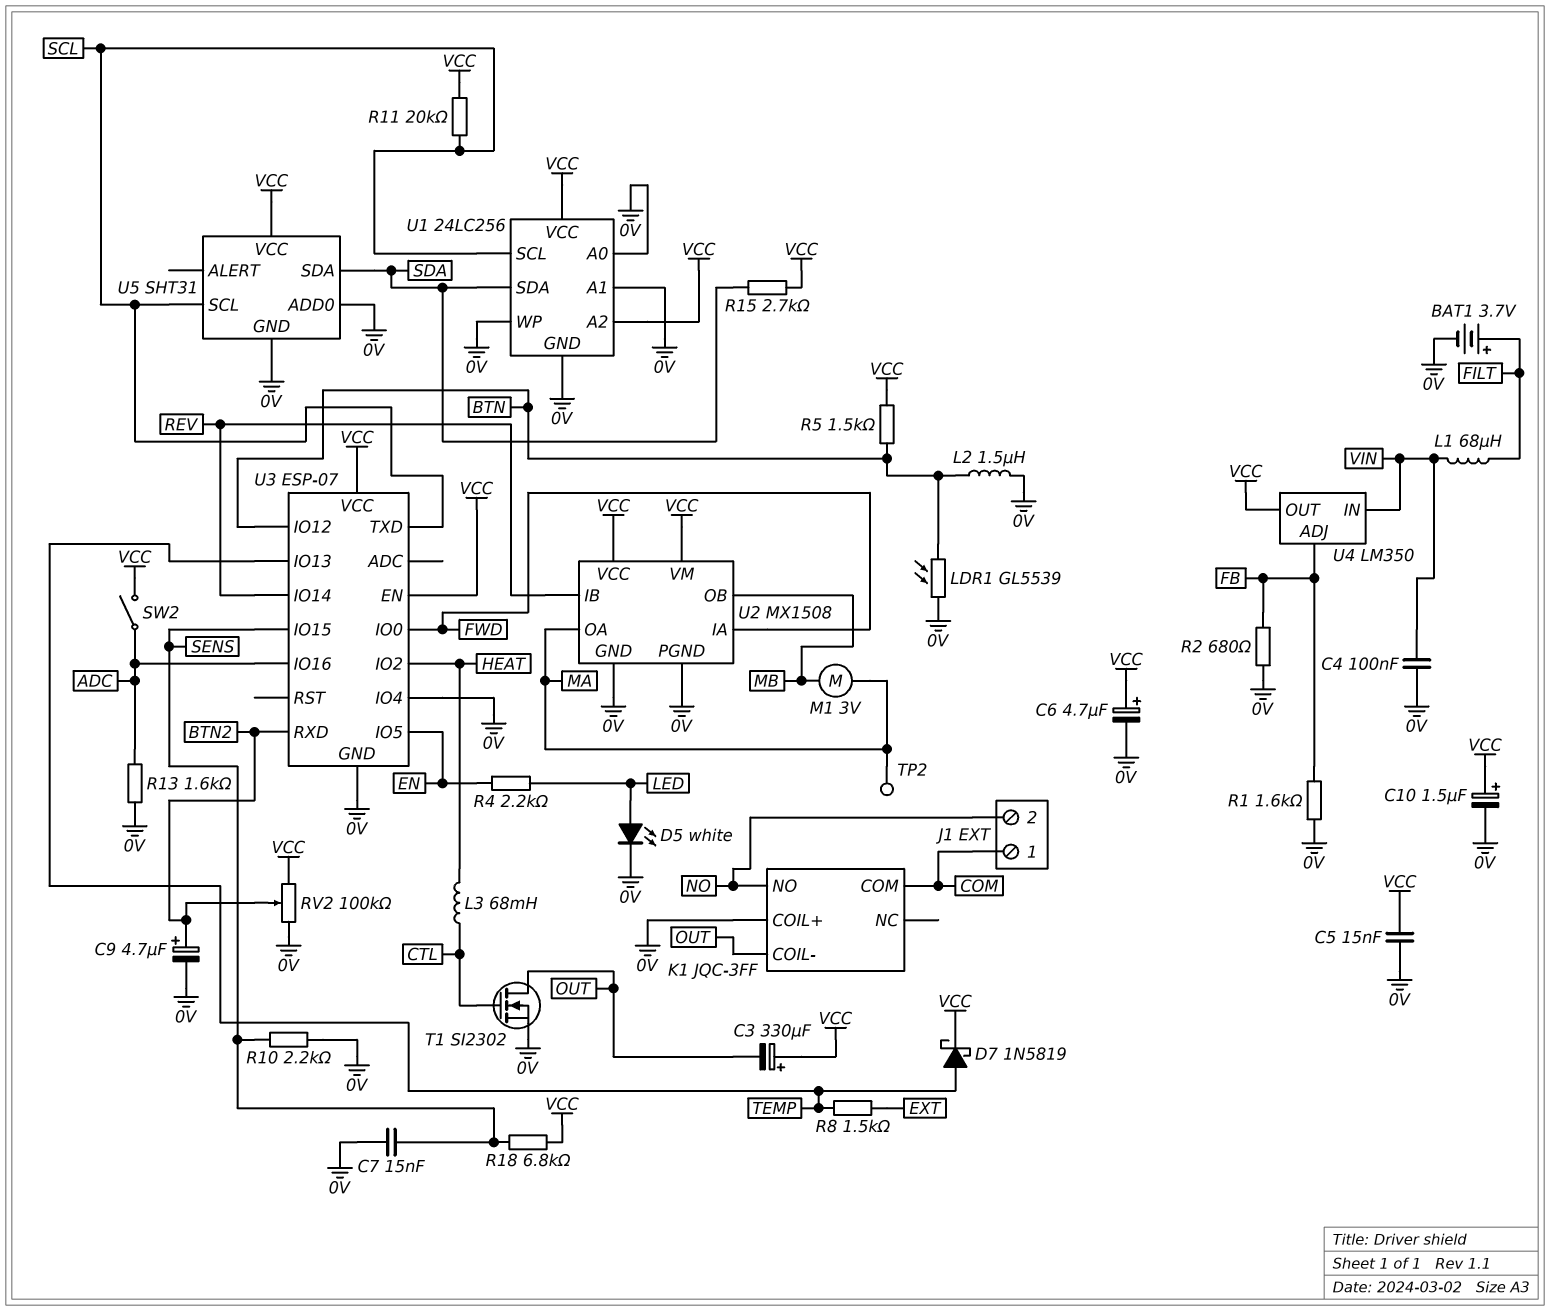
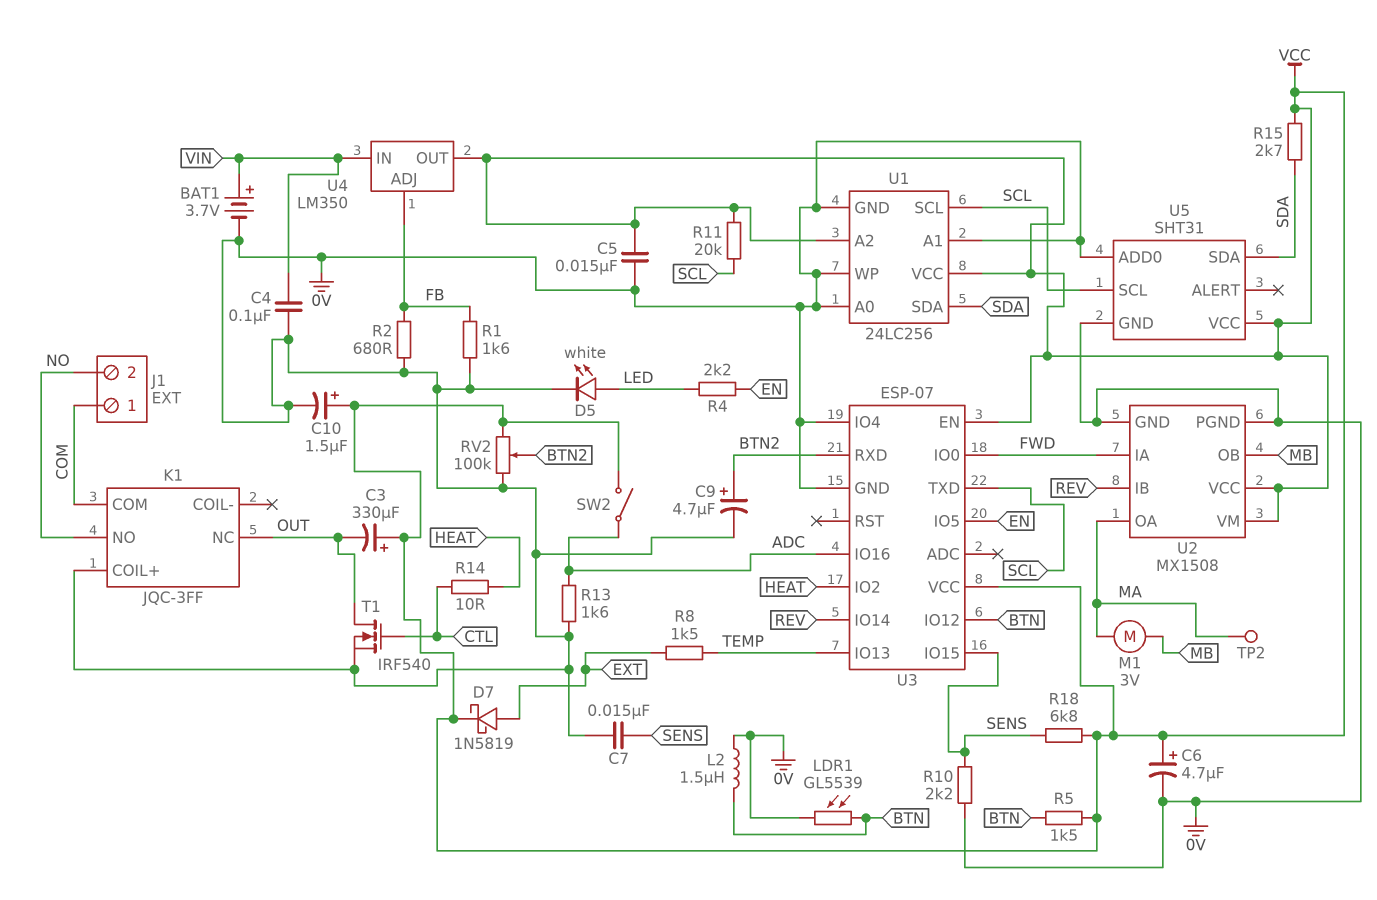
BAT1: 3.7V (plus FILT, minus 0V) -> 3.7V (plus VIN, minus 0V)
D7: schottky 1N5819 (A TEMP, K VCC) -> schottky 1N5819 (A EXT, K VCC)
K1 pin COIL-: OUT -> none
K1 pin NC: none -> OUT
L1: 68uH (FILT, VIN) -> none
L3: 68mH (CTL, HEAT) -> none
R14: none -> 10 (CTL, HEAT)
T1: NMOS SI2302 (G CTL, D OUT, S 0V) -> NMOS IRF540 (G CTL, D OUT, S 0V)

